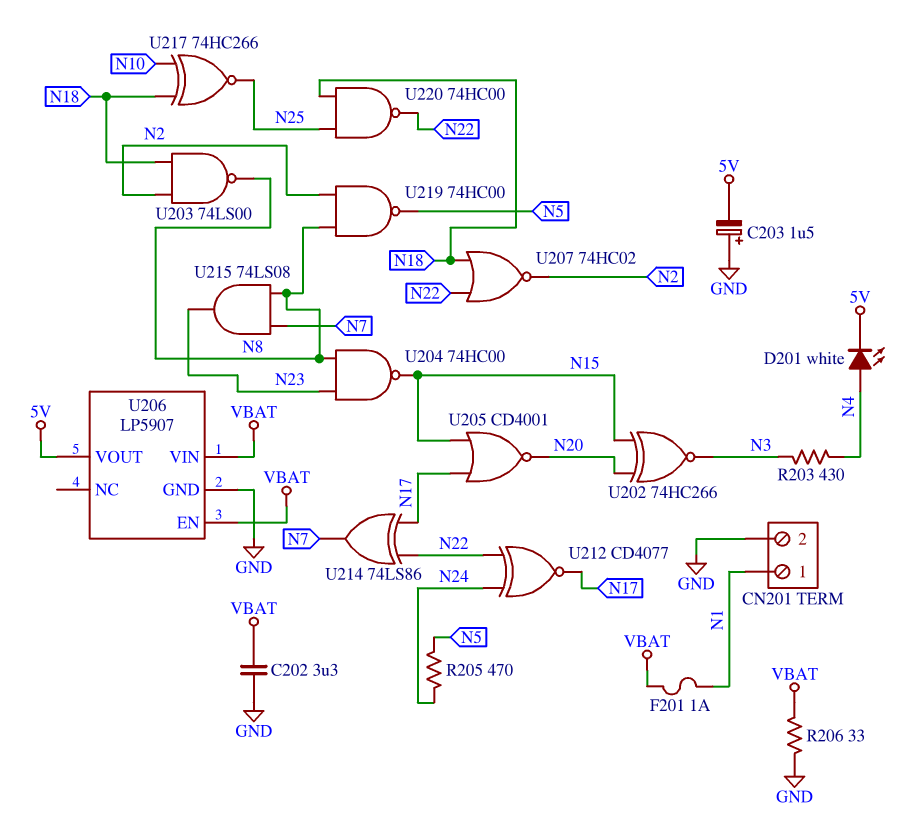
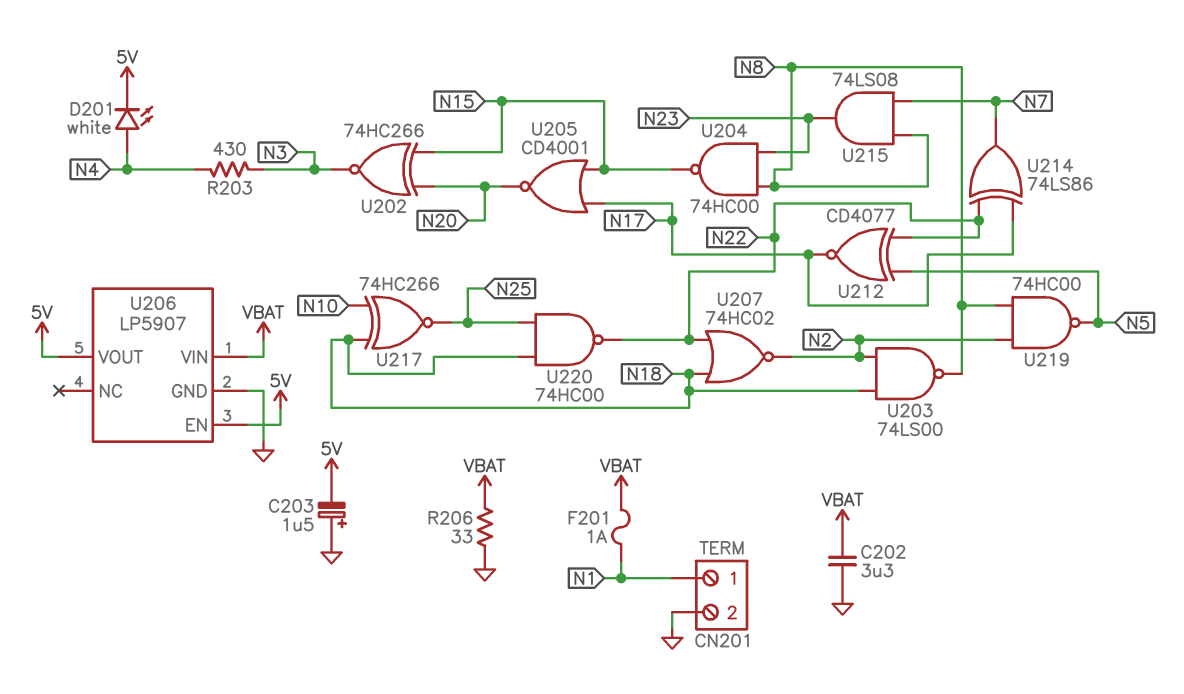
R205: 470 (N5, N24) -> none
U206 pin EN: VBAT -> 5V
U212: XNOR CD4077 (in N22, in N24, out N17) -> XNOR CD4077 (in N5, in N22, out N17)

